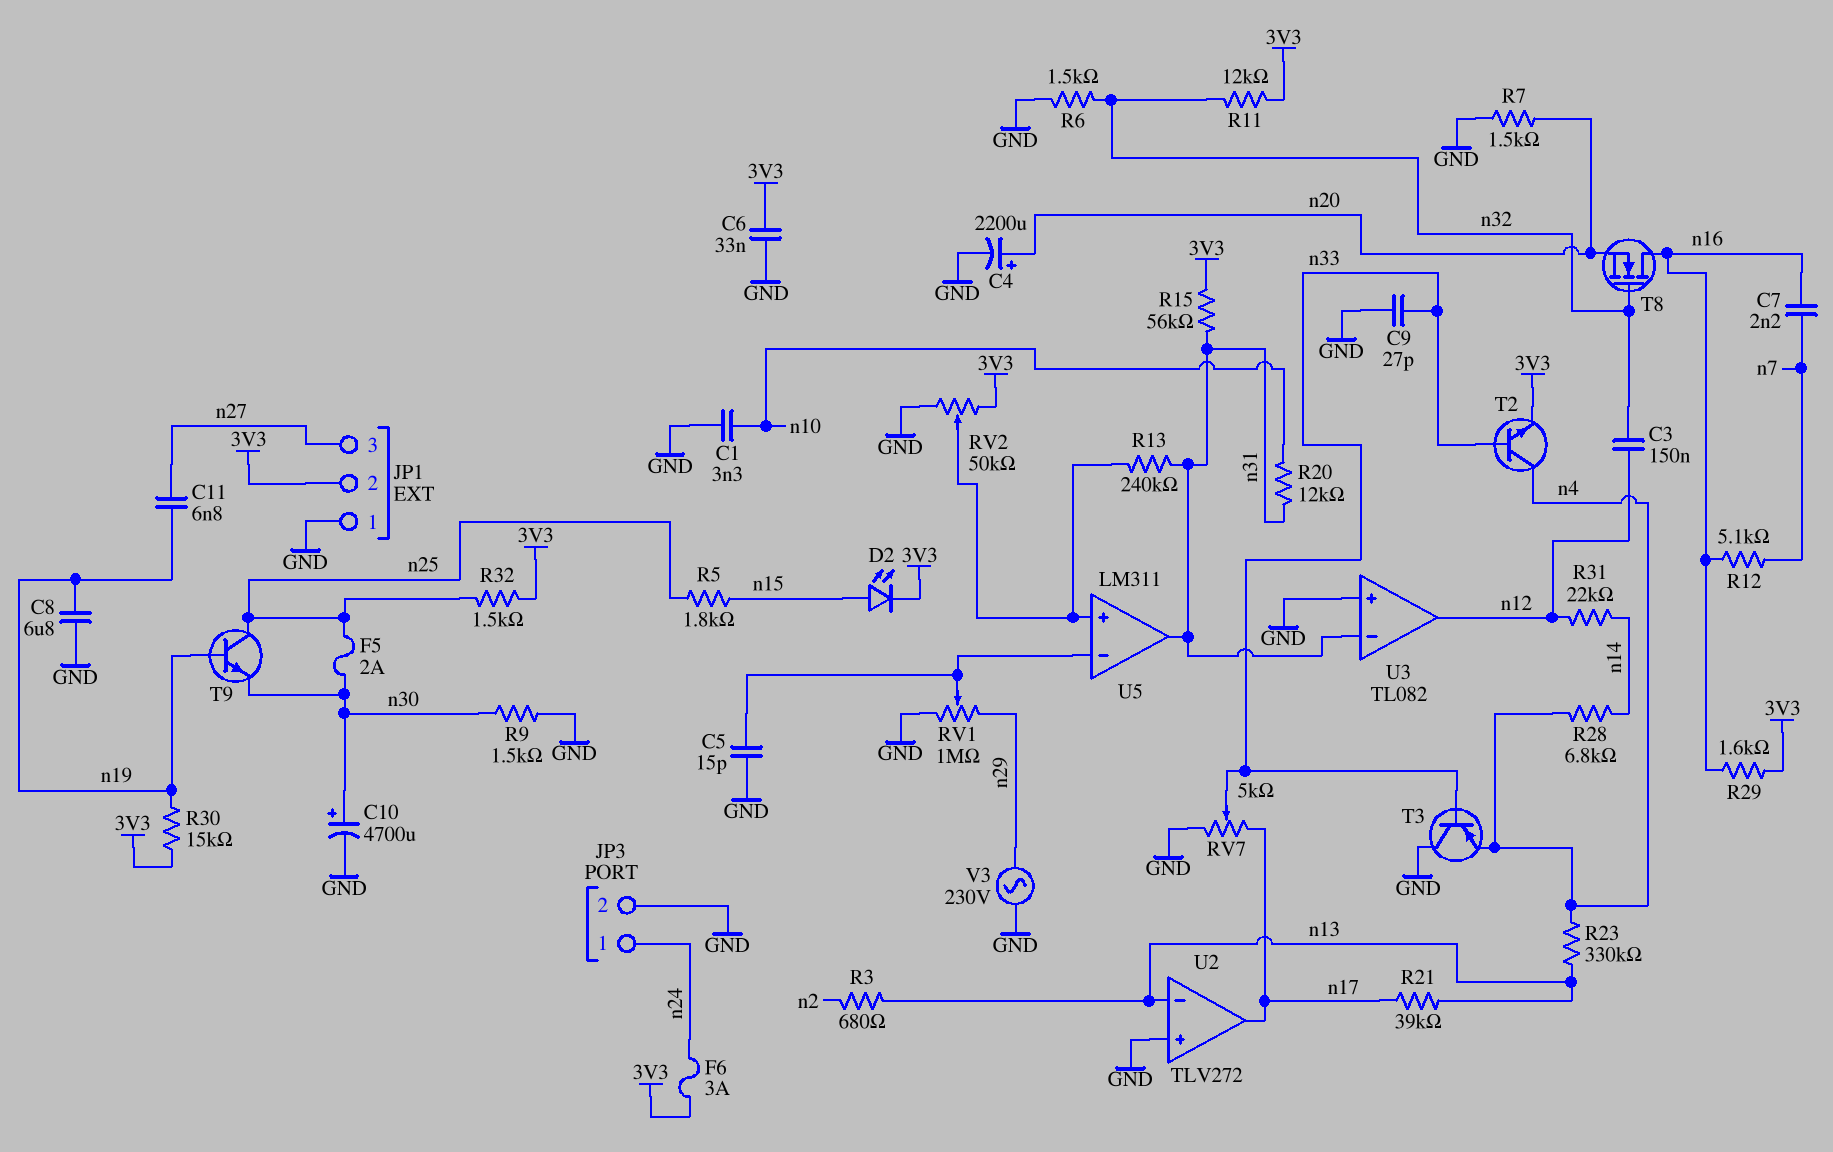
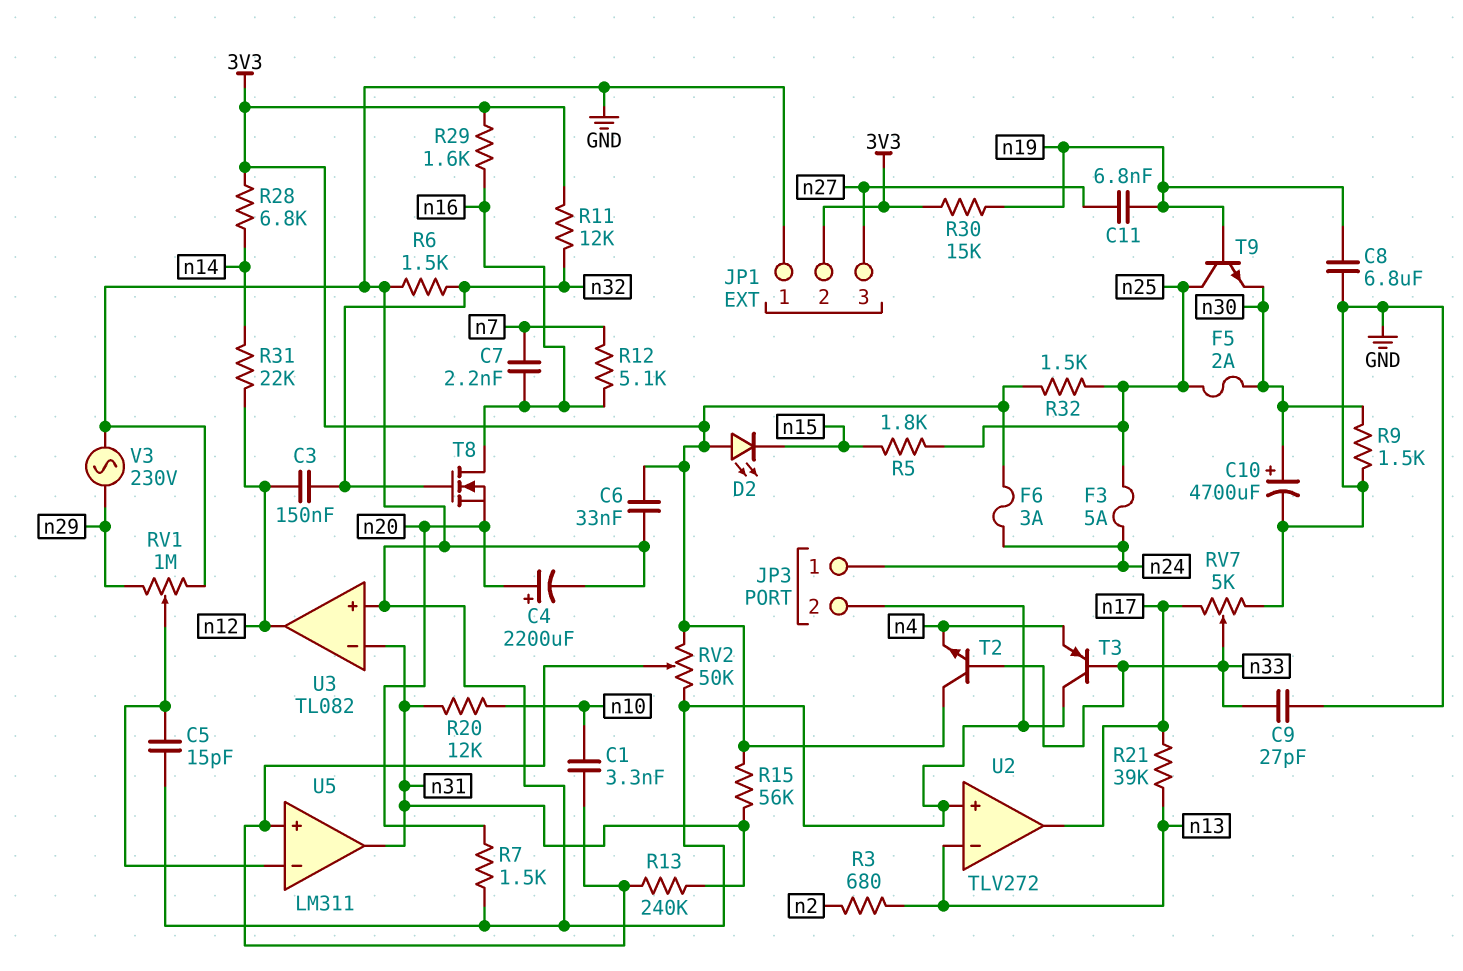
C1: 3.3nF (GND, n10) -> 3.3nF (U5/in+, n10)
D2: LED (A n15, K 3V3) -> LED (A 3V3, K n15)
F3: none -> 5A (n24, n25)
R23: 330k (n4, n13) -> none
R28: 6.8k (n4, n14) -> 6.8k (3V3, n14)
T2: NPN (B n33, C n4, E 3V3) -> NPN (B n33, C 3V3, E n4)

